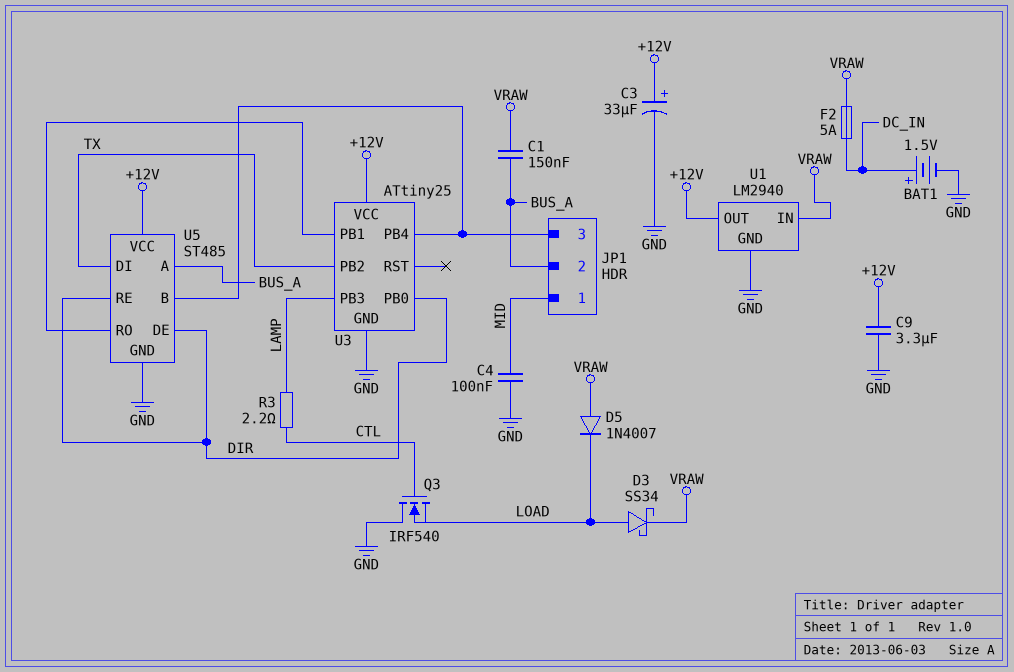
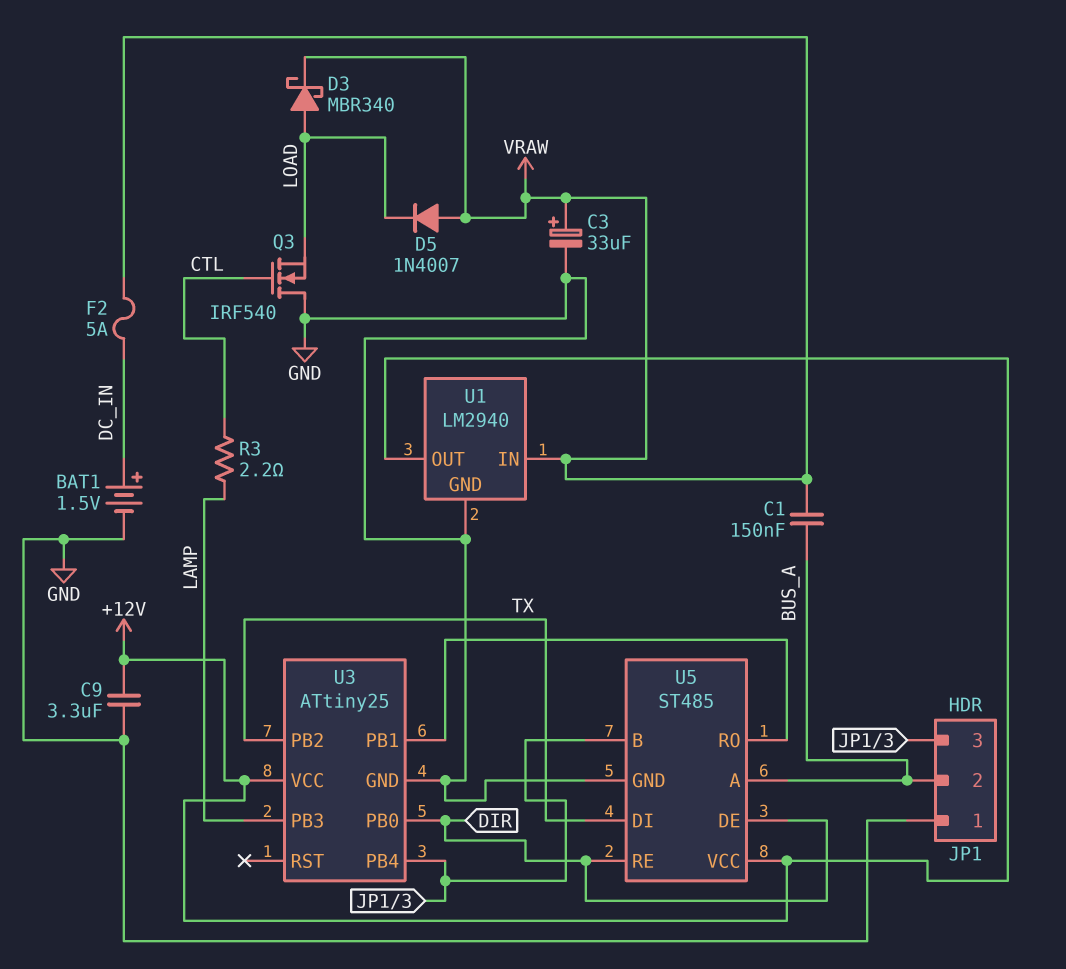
C3: 33uF (plus +12V, minus GND) -> 33uF (plus VRAW, minus GND)
C4: 100nF (GND, MID) -> none
D3: schottky SS34 (A LOAD, K VRAW) -> schottky MBR340 (A LOAD, K VRAW)
JP1 pin 1: MID -> GND

